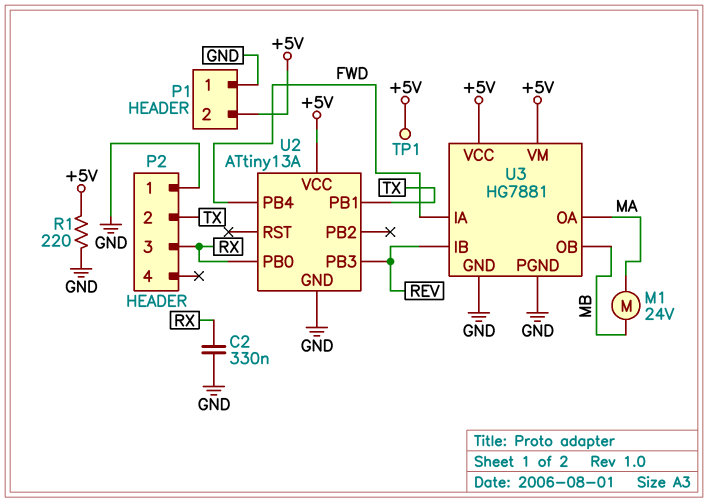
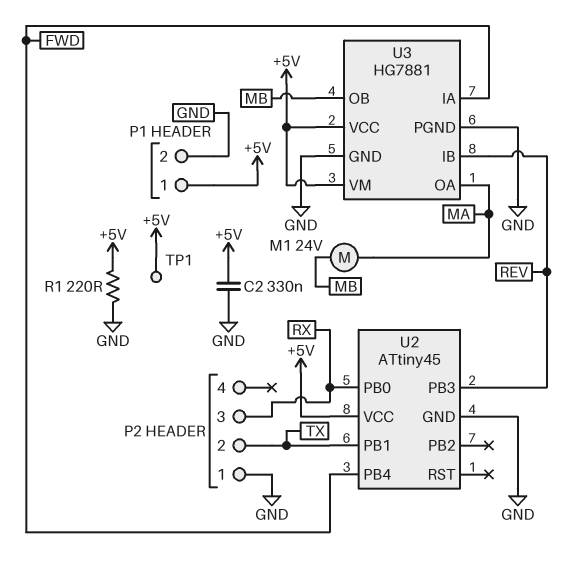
C2: 330nF (GND, RX) -> 330nF (+5V, GND)
P1 pin 1: GND -> +5V
P1 pin 2: +5V -> GND
U2: ATtiny13A -> ATtiny45

